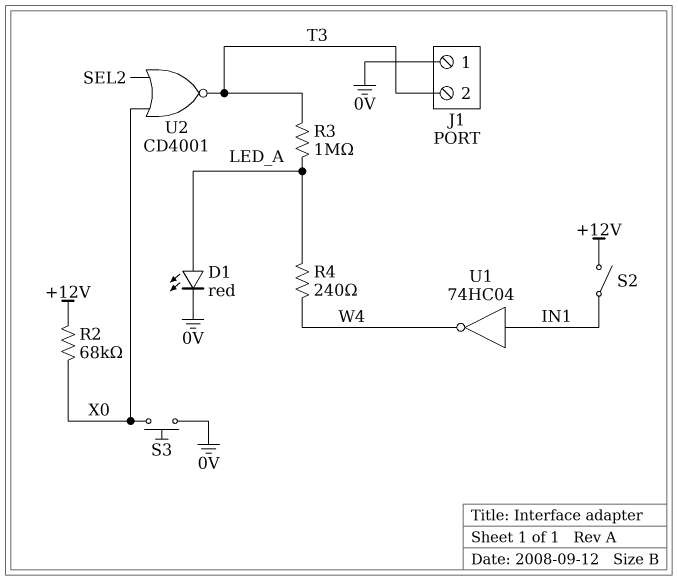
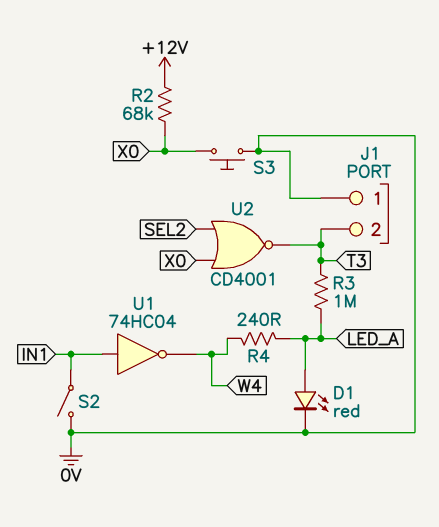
S2: switch (+12V, IN1) -> switch (0V, IN1)

